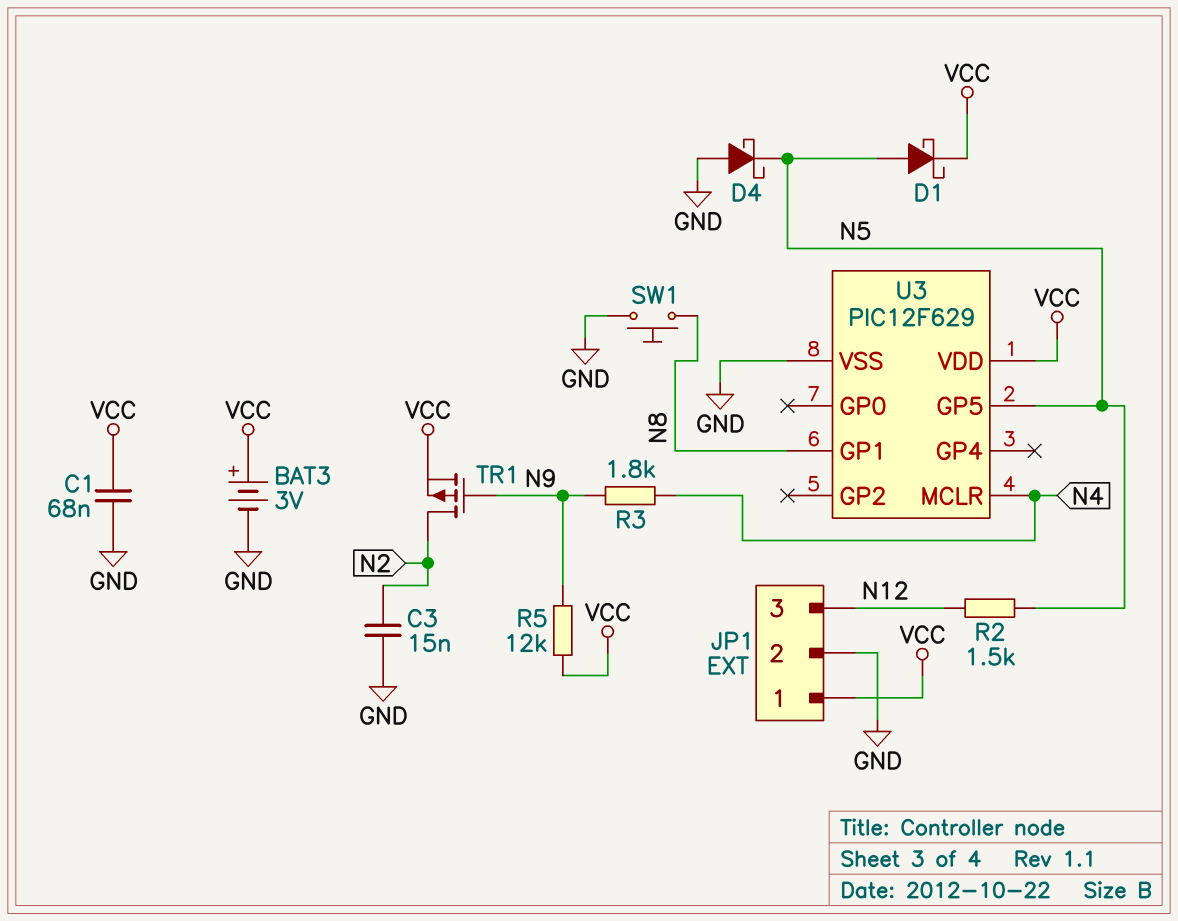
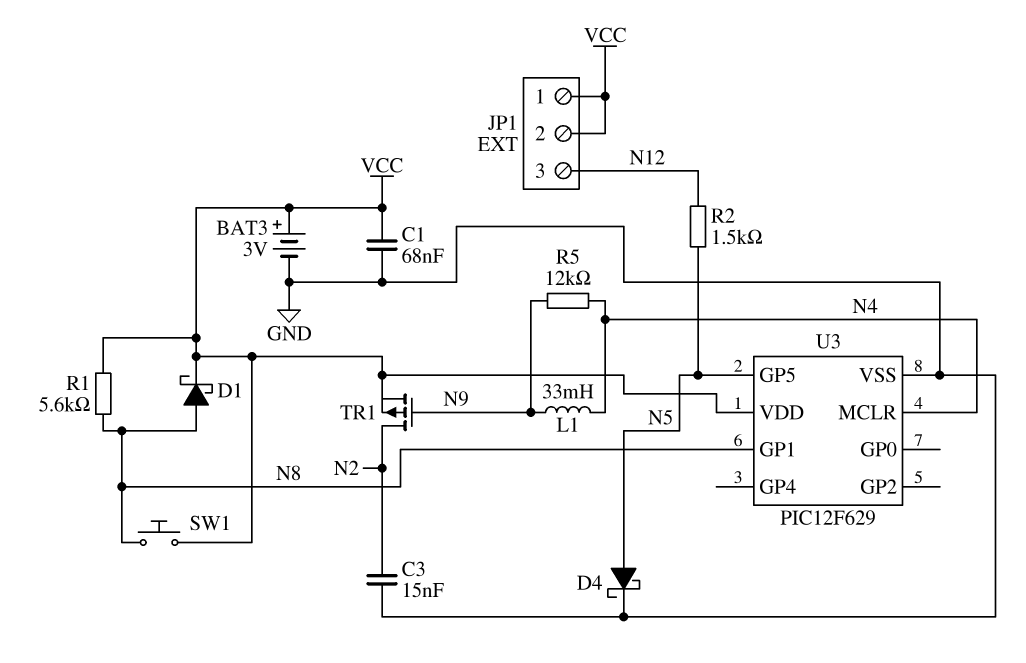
D1: schottky (A N5, K VCC) -> schottky (A N8, K VCC)
D4: schottky (A GND, K N5) -> schottky (A N5, K GND)
JP1 pin 2: GND -> VCC
L1: none -> 33mH (N4, N9)
R1: none -> 5.6k (N8, VCC)
R3: 1.8k (N4, N9) -> none
R5: 12k (N9, VCC) -> 12k (N4, N9)
SW1: button (GND, N8) -> button (N8, VCC)

